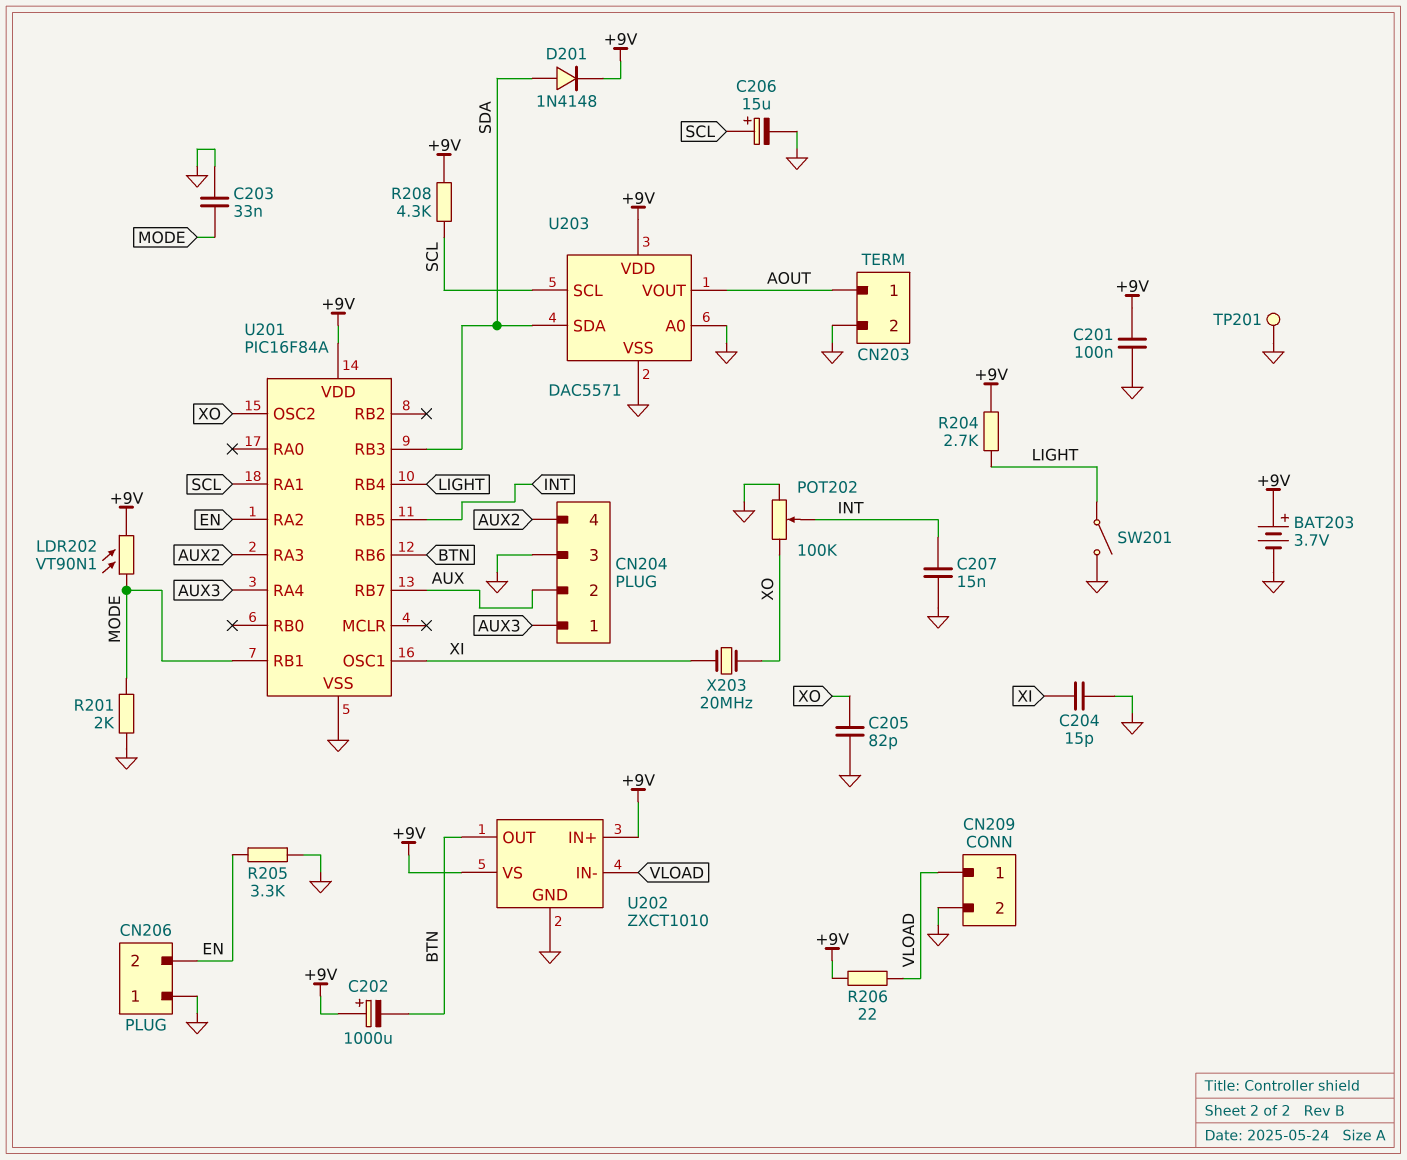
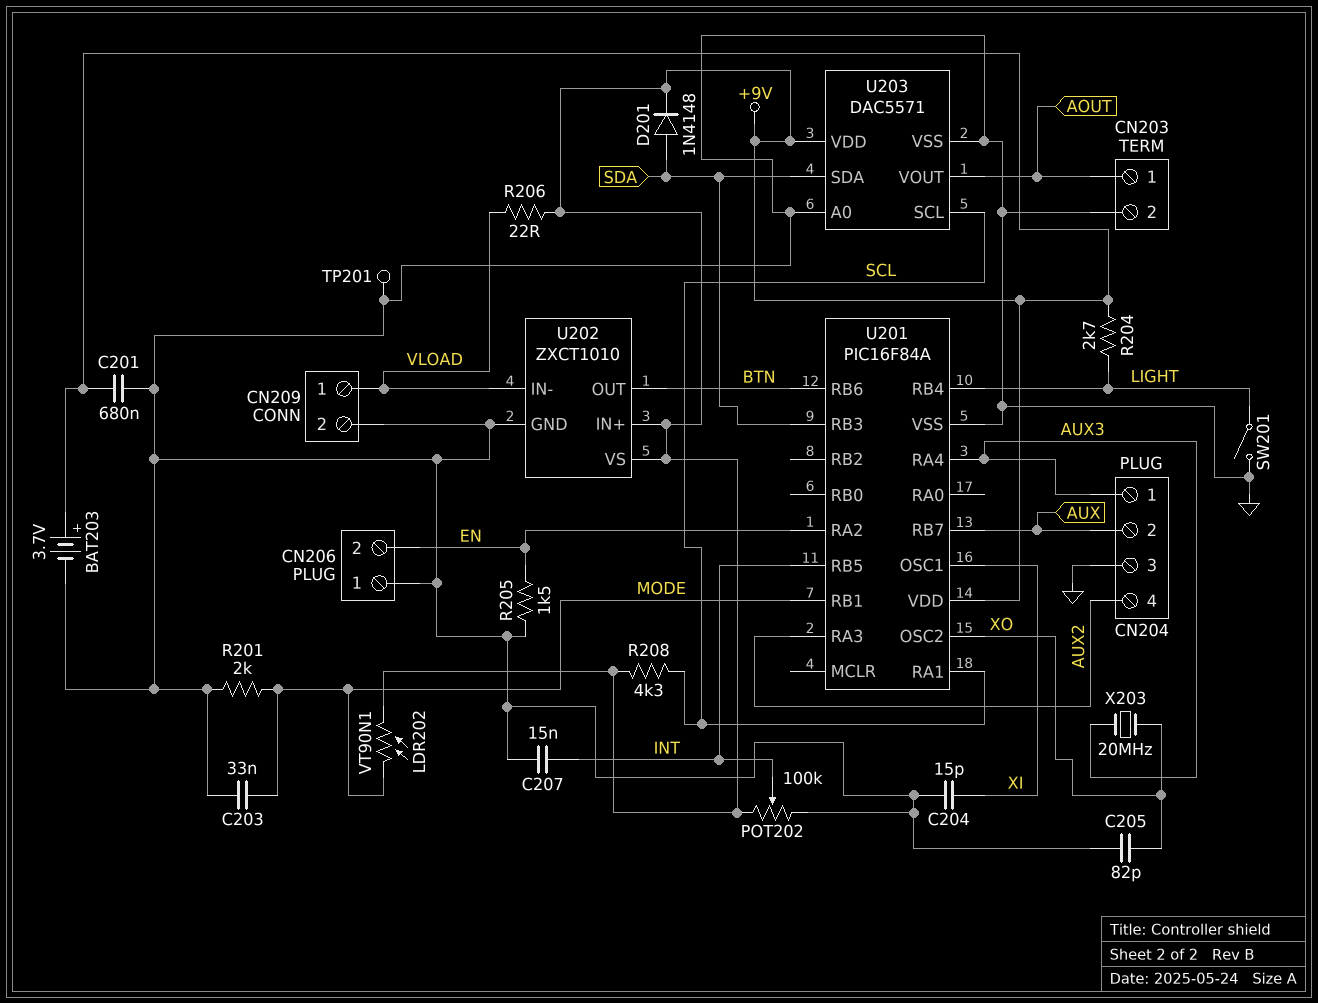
C201: 100nF (+9V, GND) -> 680nF (+9V, GND)
C202: 1000uF (plus +9V, minus BTN) -> none
C206: 15uF (plus SCL, minus GND) -> none
POT202: 100k (GND, XO, wiper INT) -> 100k (+9V, GND, wiper INT)
R205: 3.3k (EN, GND) -> 1.5k (EN, GND)
X203: 20MHz (XI, XO) -> 20MHz (AUX3, XO)

